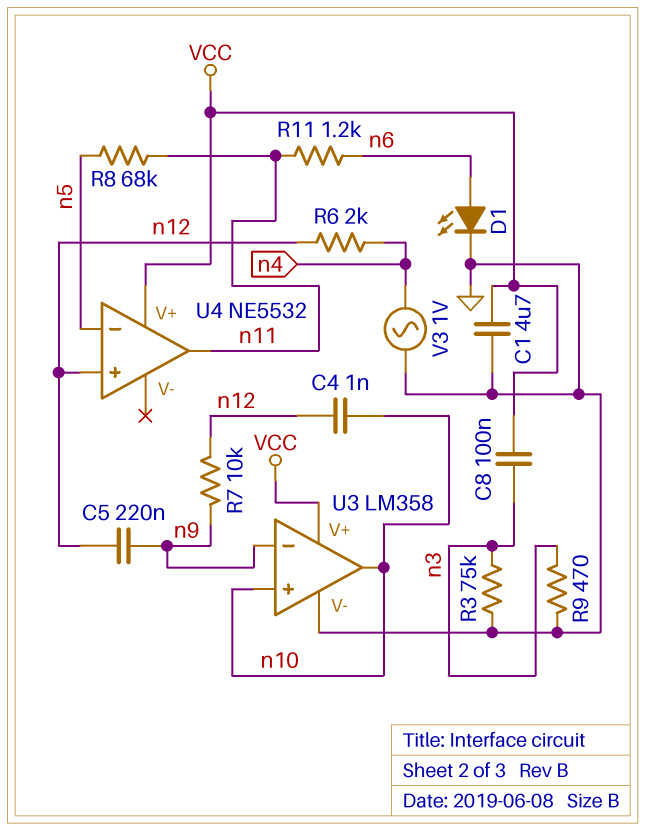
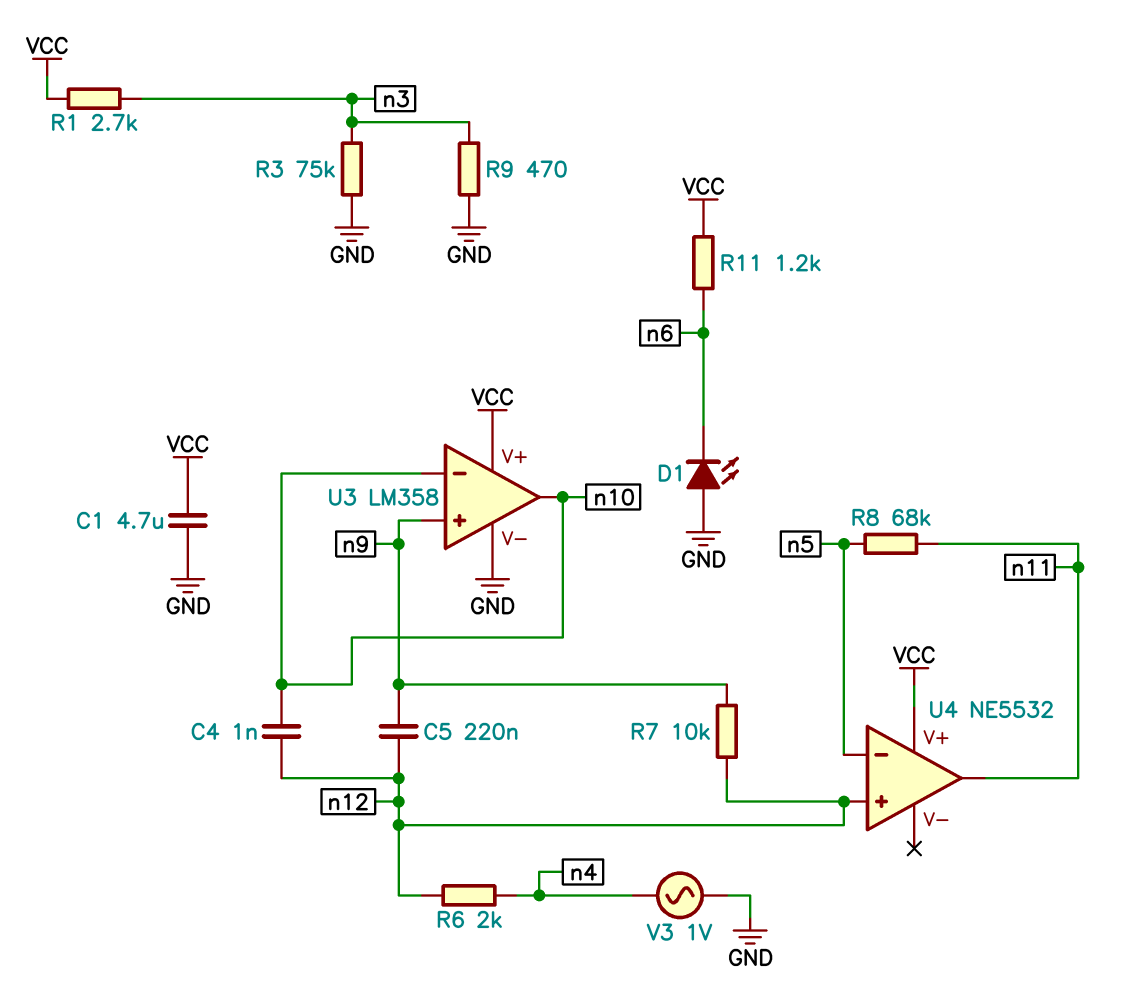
C8: 100nF (VCC, n3) -> none
D1: LED (A n6, K GND) -> LED (A GND, K n6)
R1: none -> 2.7k (VCC, n3)
R11: 1.2k (n6, n11) -> 1.2k (VCC, n6)
U3 pin in+: n10 -> n9
U3 pin in-: n9 -> n10

